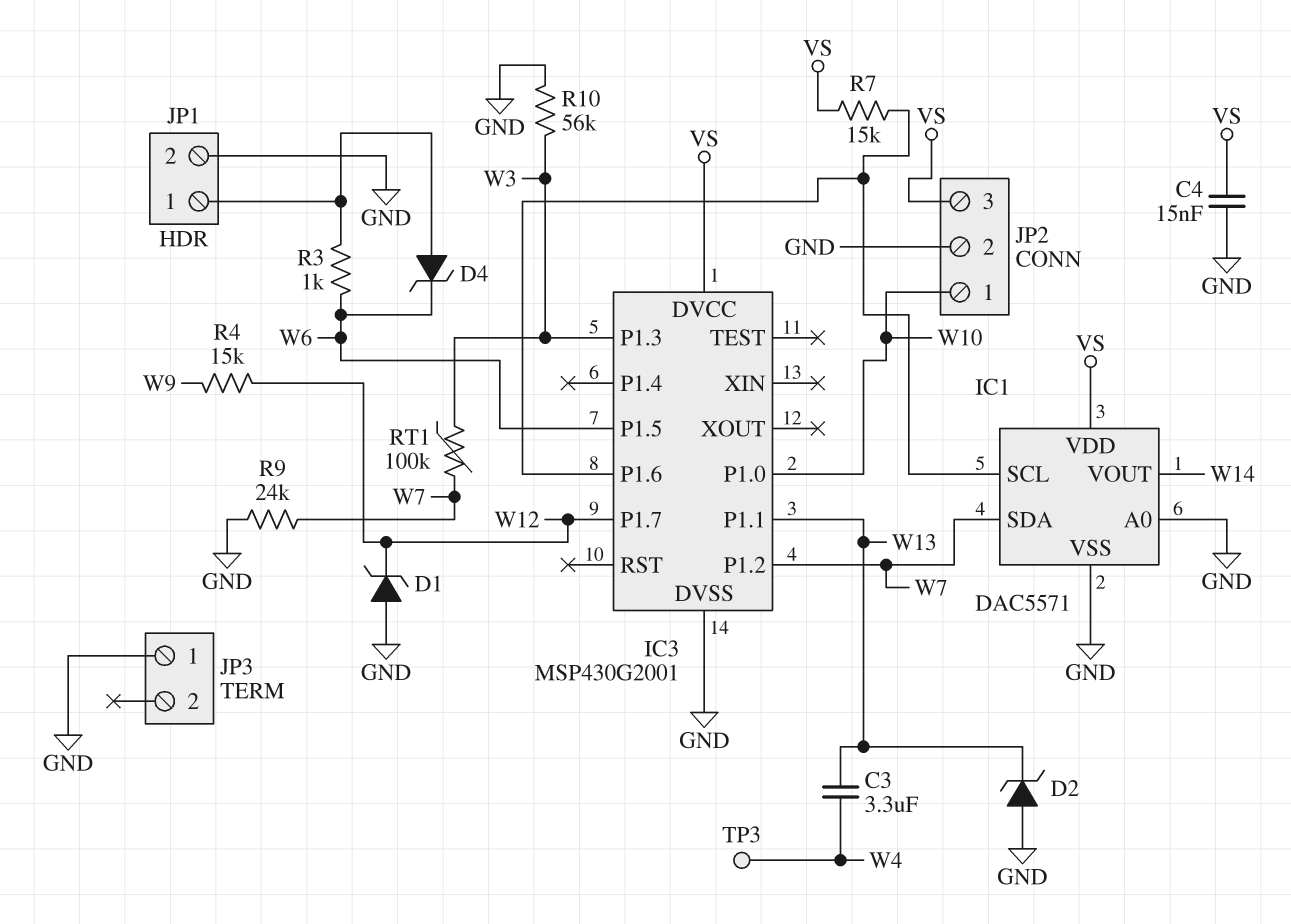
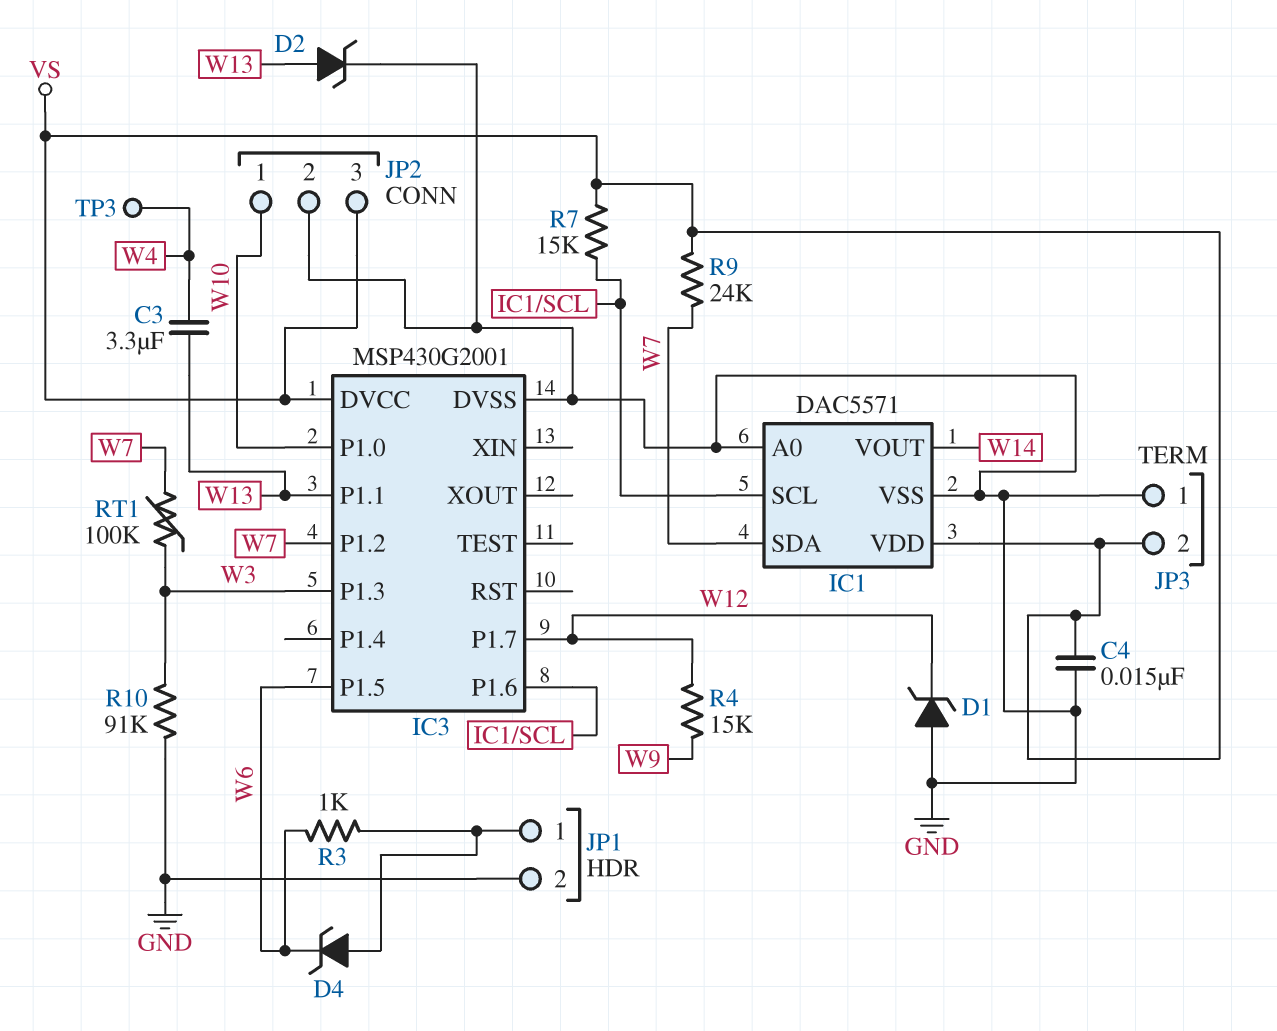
D2: zener (A GND, K W13) -> zener (A W13, K GND)
JP3 pin 2: none -> VS
R9: 24k (GND, W7) -> 24k (VS, W7)
R10: 56k (GND, W3) -> 91k (GND, W3)

